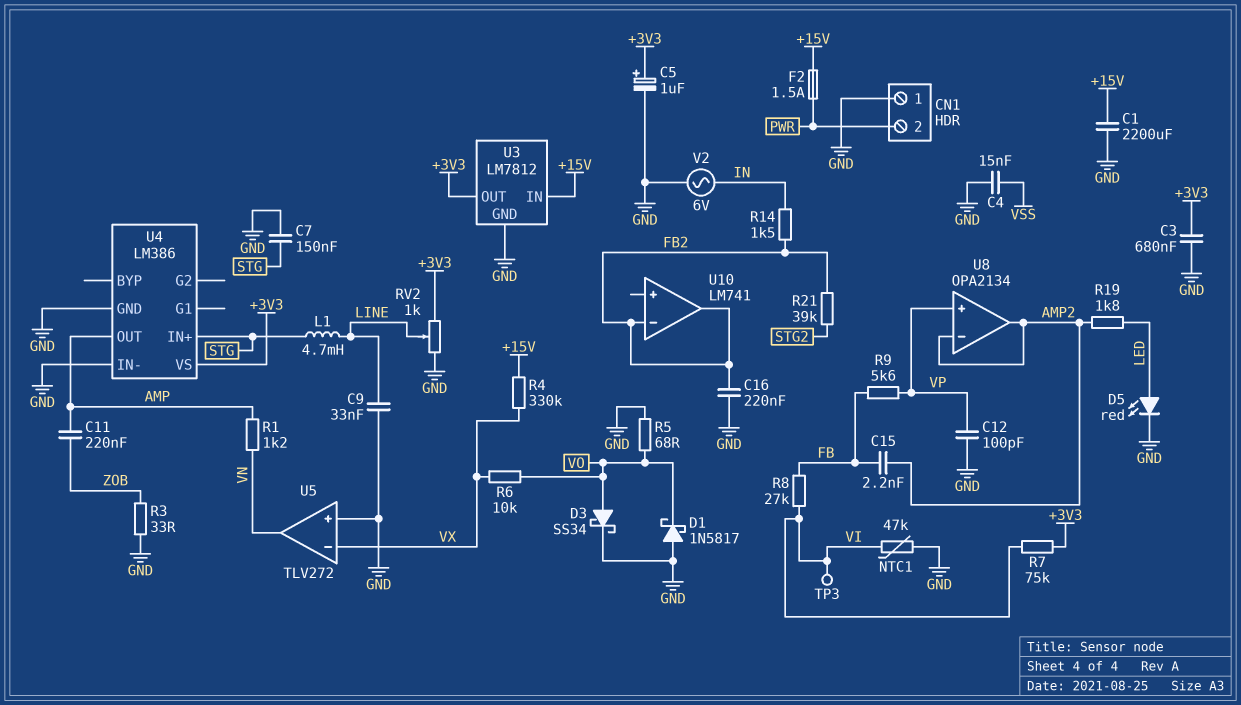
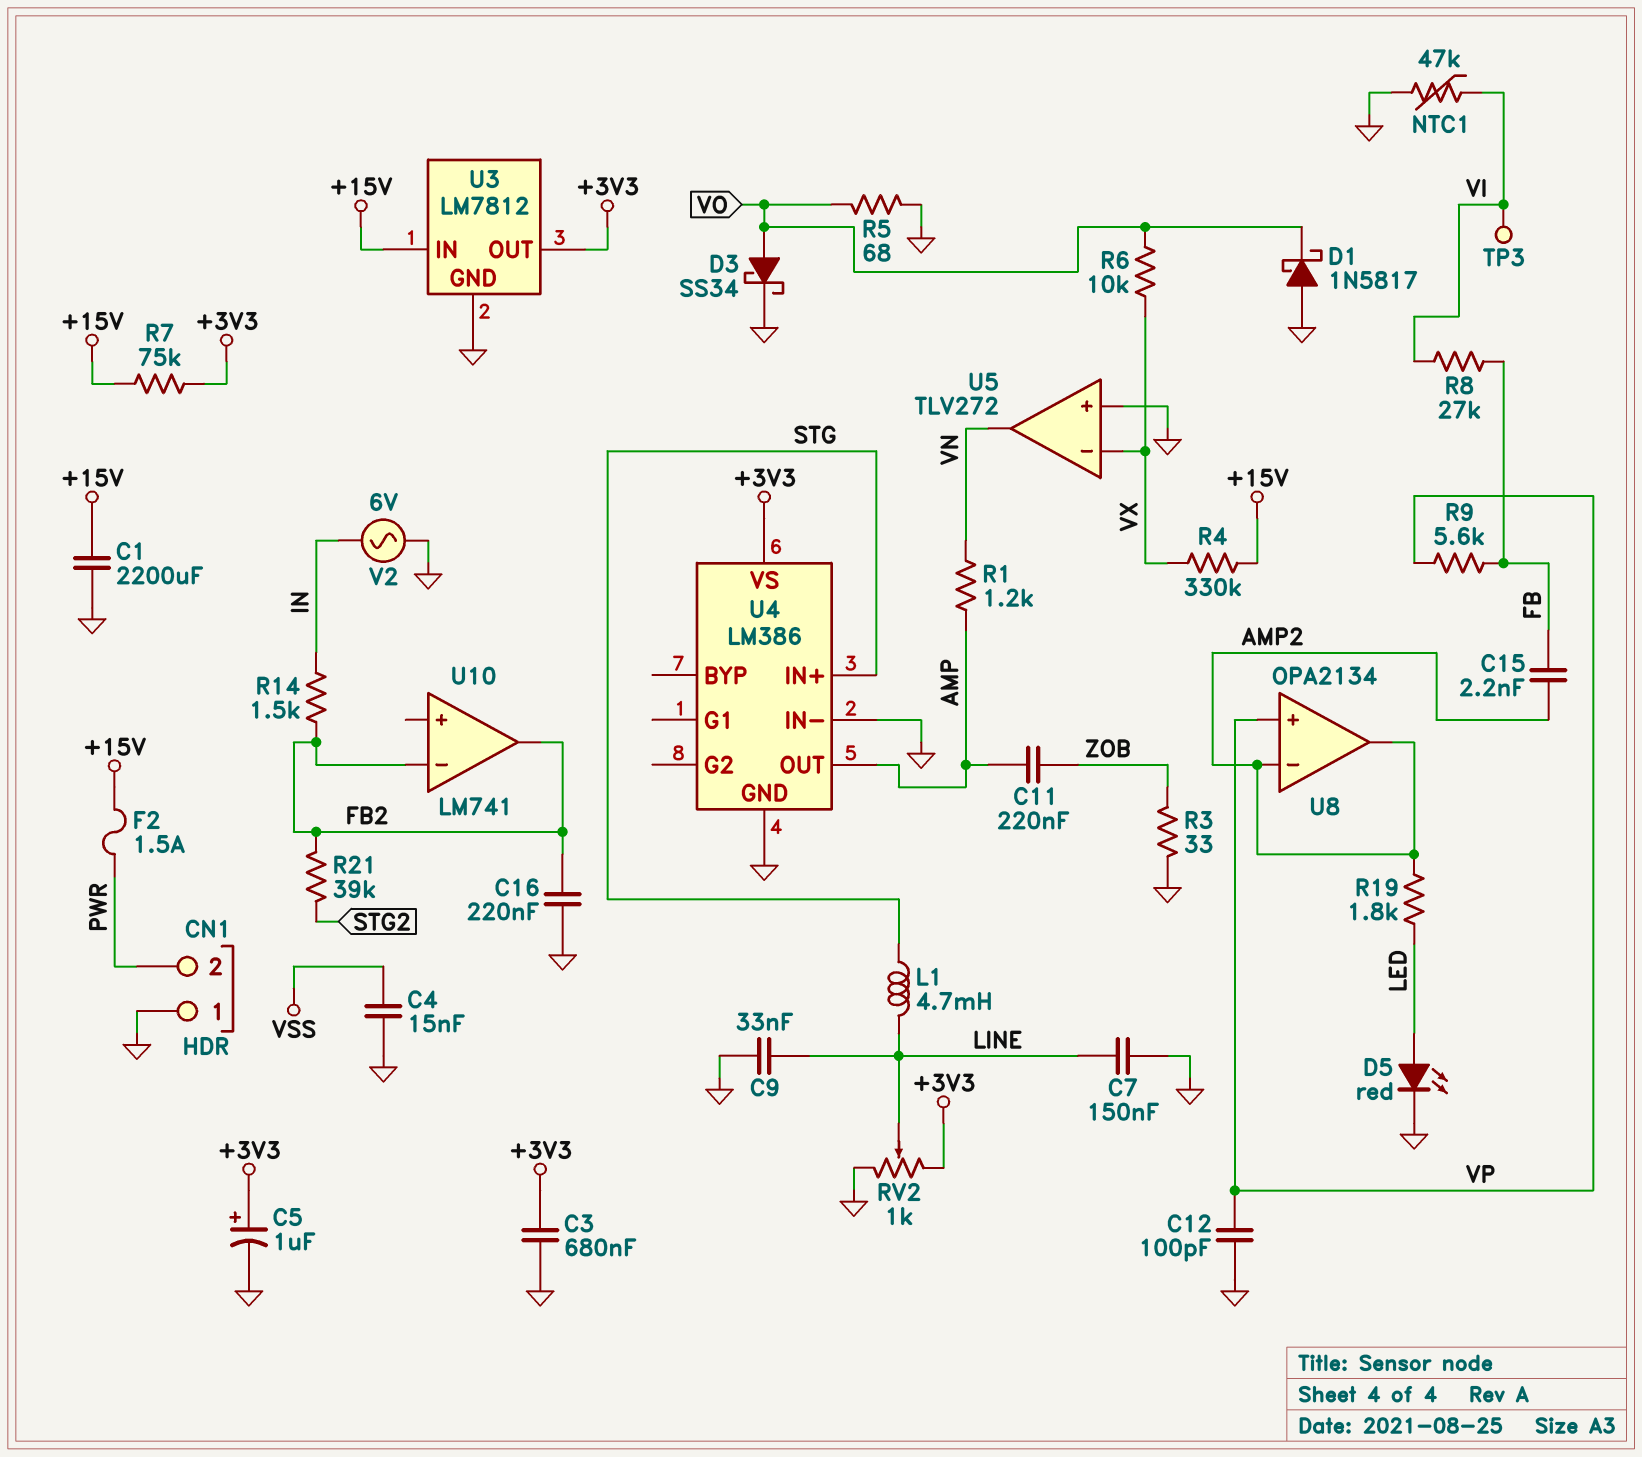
C7: 150nF (GND, STG) -> 150nF (GND, LINE)
R7: 75k (+3V3, VI) -> 75k (+3V3, +15V)

